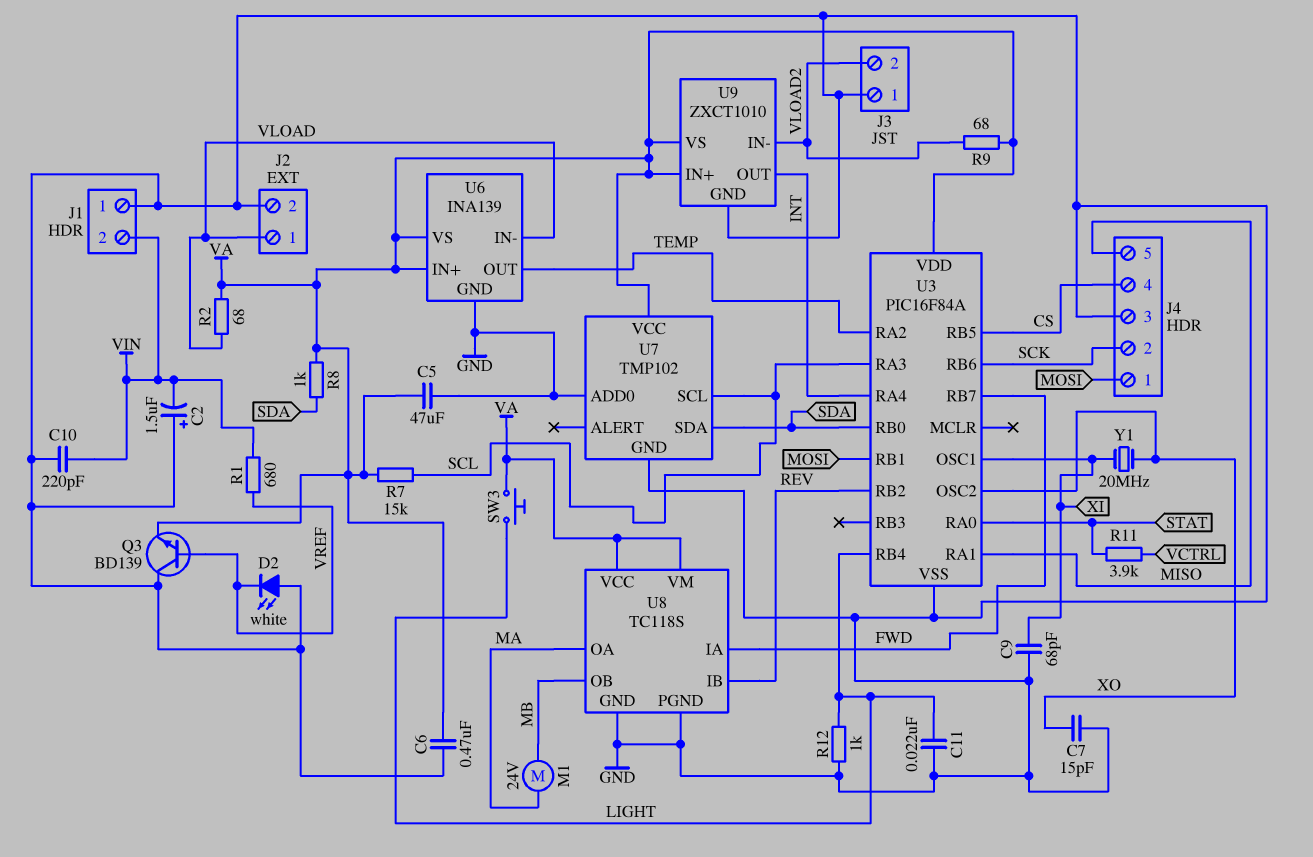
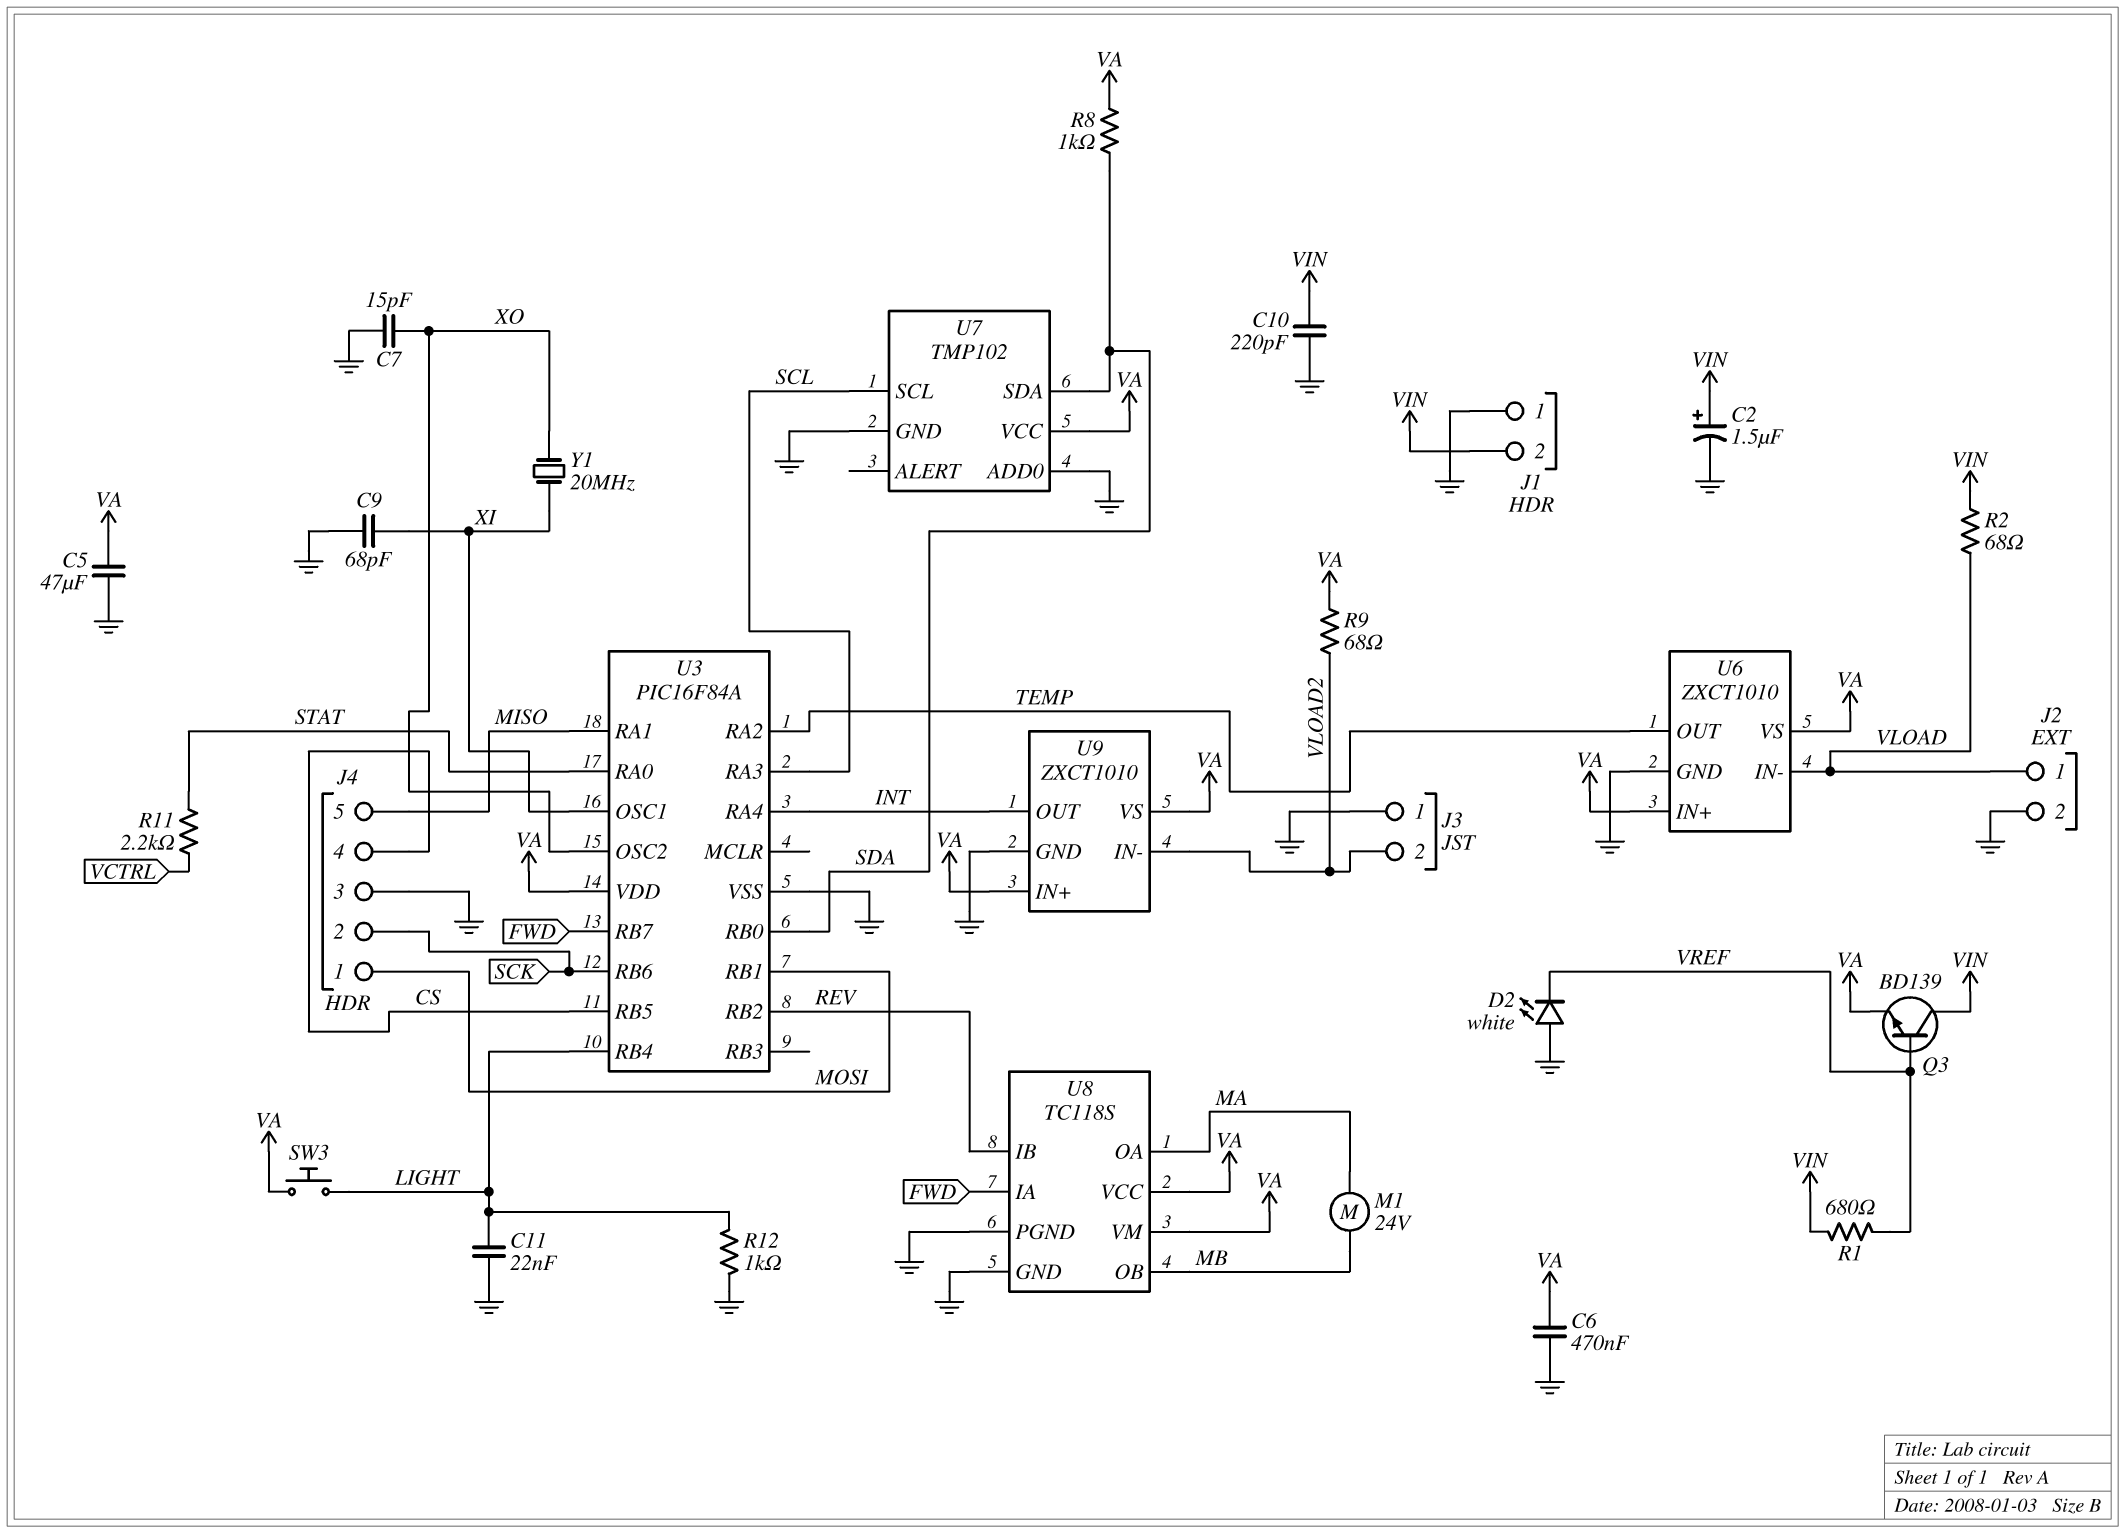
C2: 1.5uF (plus GND, minus VIN) -> 1.5uF (plus VIN, minus GND)
Q3: NPN BD139 (B VREF, C GND, E VA) -> NPN BD139 (B VREF, C VIN, E VA)
R2: 68 (VA, VLOAD) -> 68 (VIN, VLOAD)
R7: 15k (SCL, VA) -> none
R11: 3.9k (STAT, VCTRL) -> 2.2k (STAT, VCTRL)
U6: INA139 -> ZXCT1010

